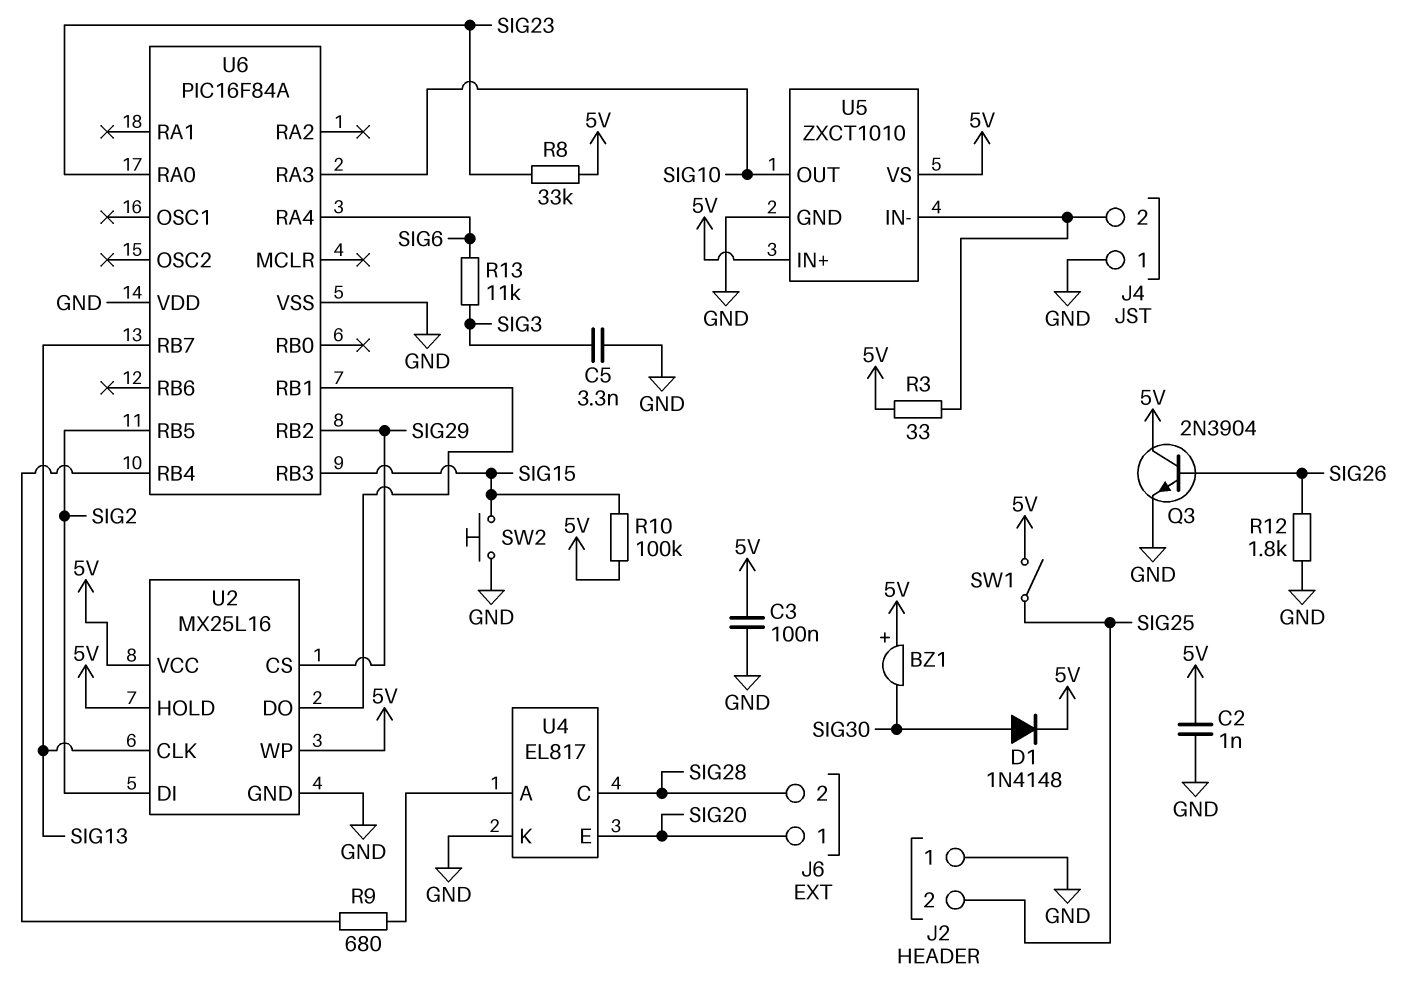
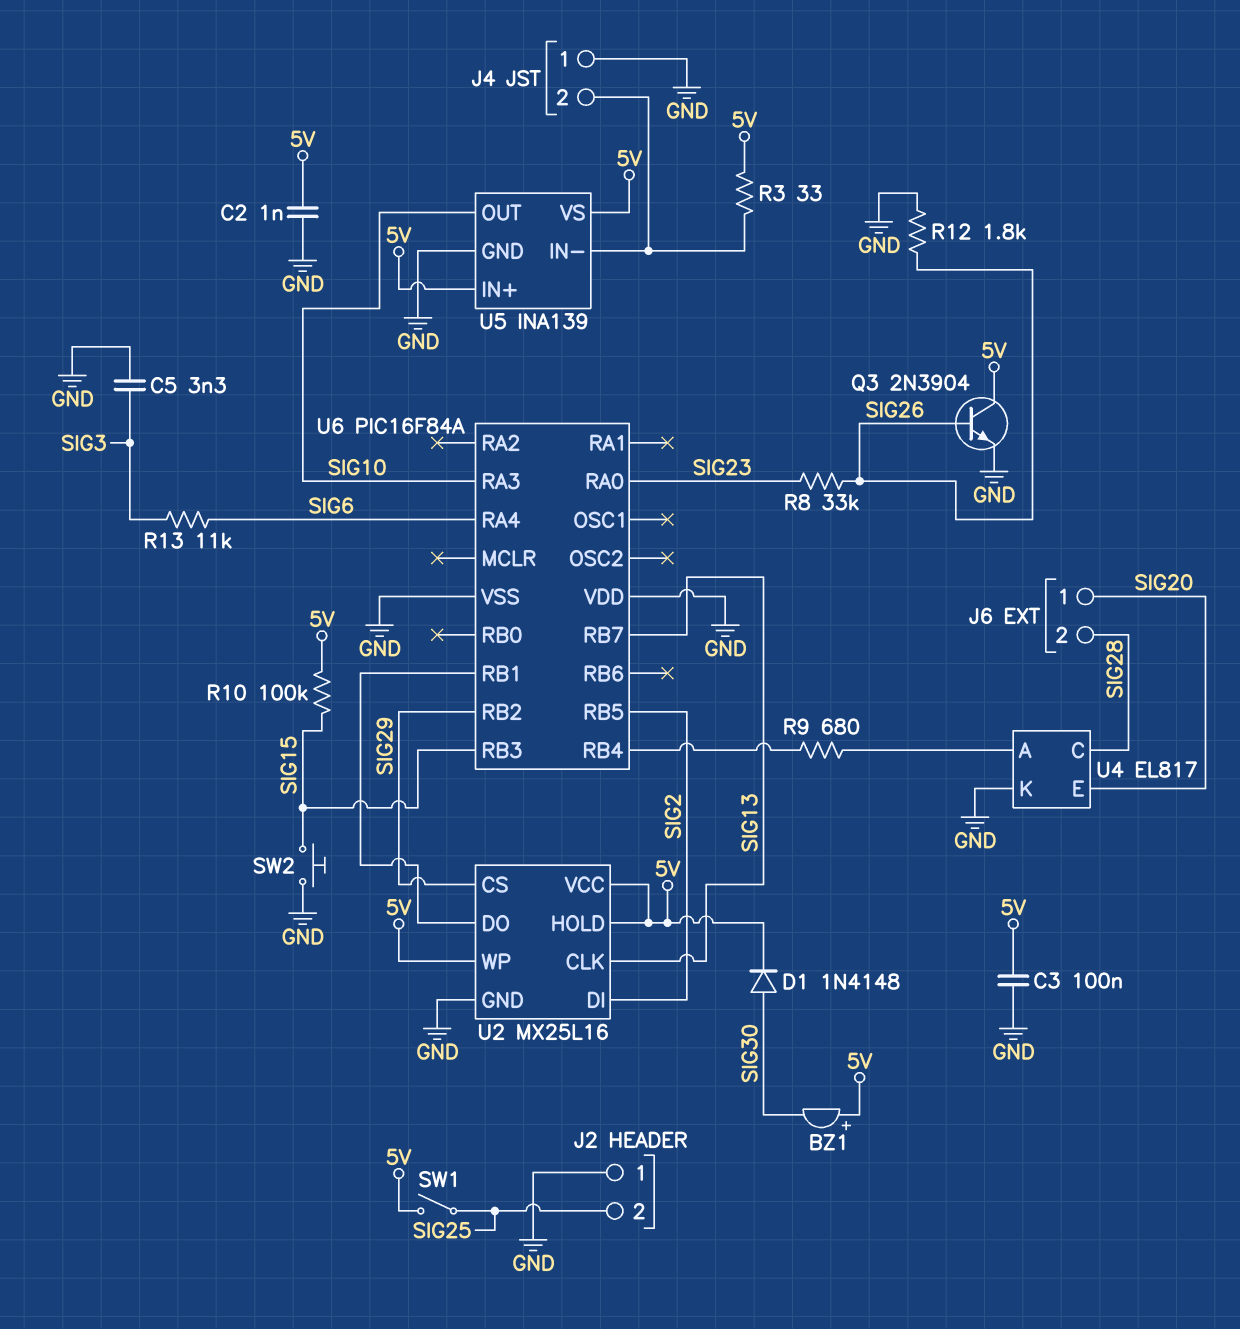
R8: 33k (5V, SIG23) -> 33k (SIG23, SIG26)
U5: ZXCT1010 -> INA139

